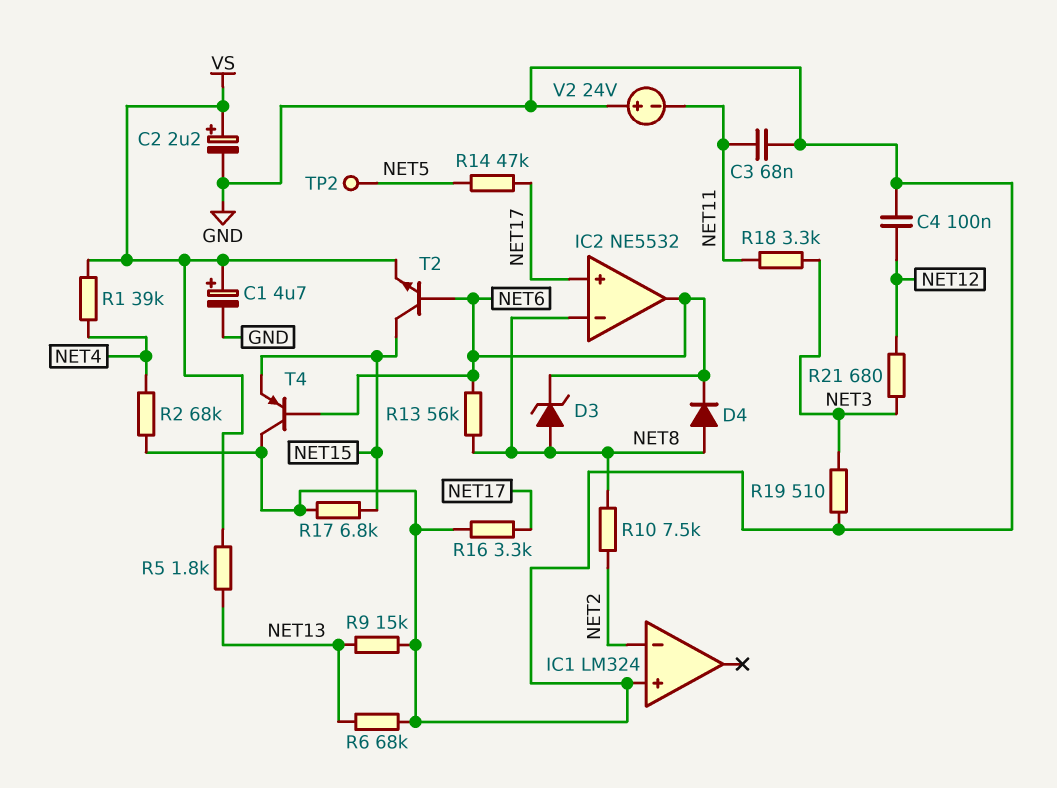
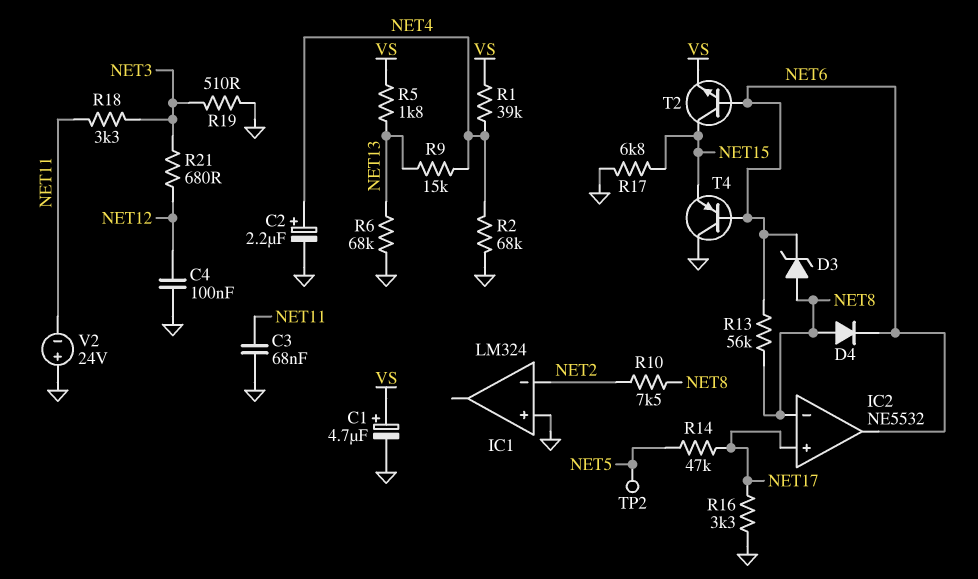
C2: 2.2uF (plus VS, minus GND) -> 2.2uF (plus NET4, minus GND)
R9: 15k (GND, NET13) -> 15k (NET4, NET13)

